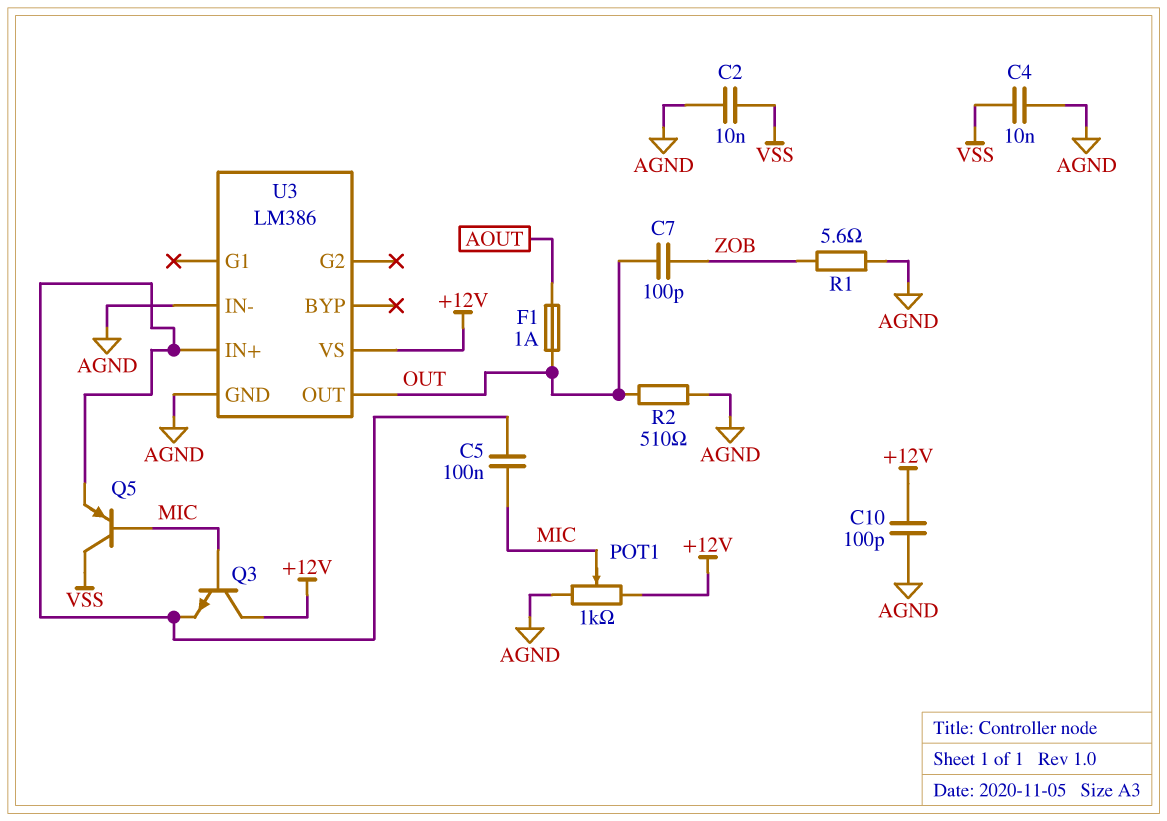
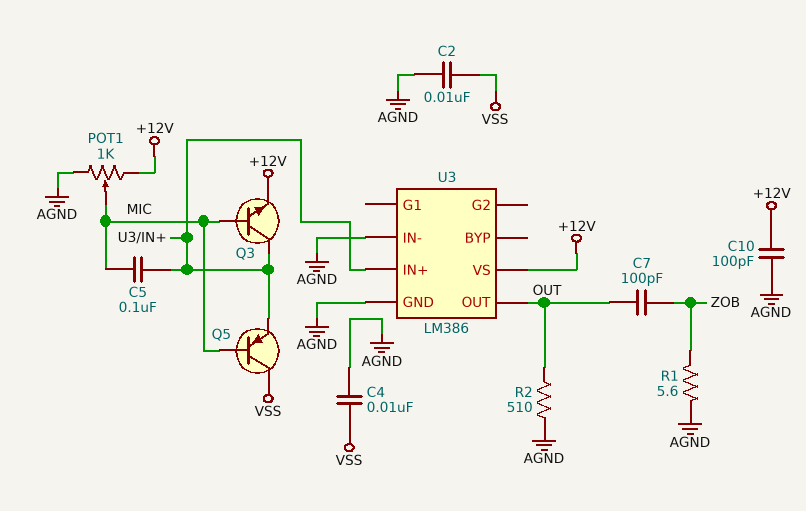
F1: 1A (AOUT, OUT) -> none
Q3: NPN (B MIC, C +12V, E U3/IN+) -> NPN (B MIC, C U3/IN+, E +12V)

